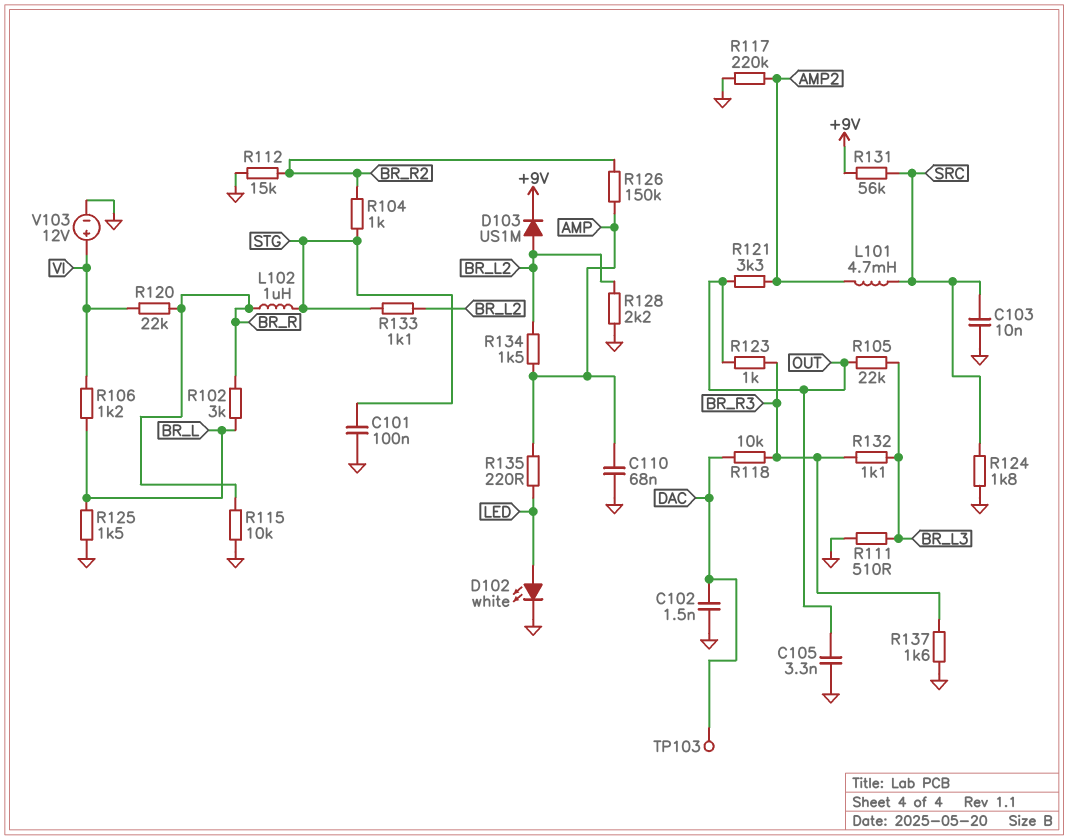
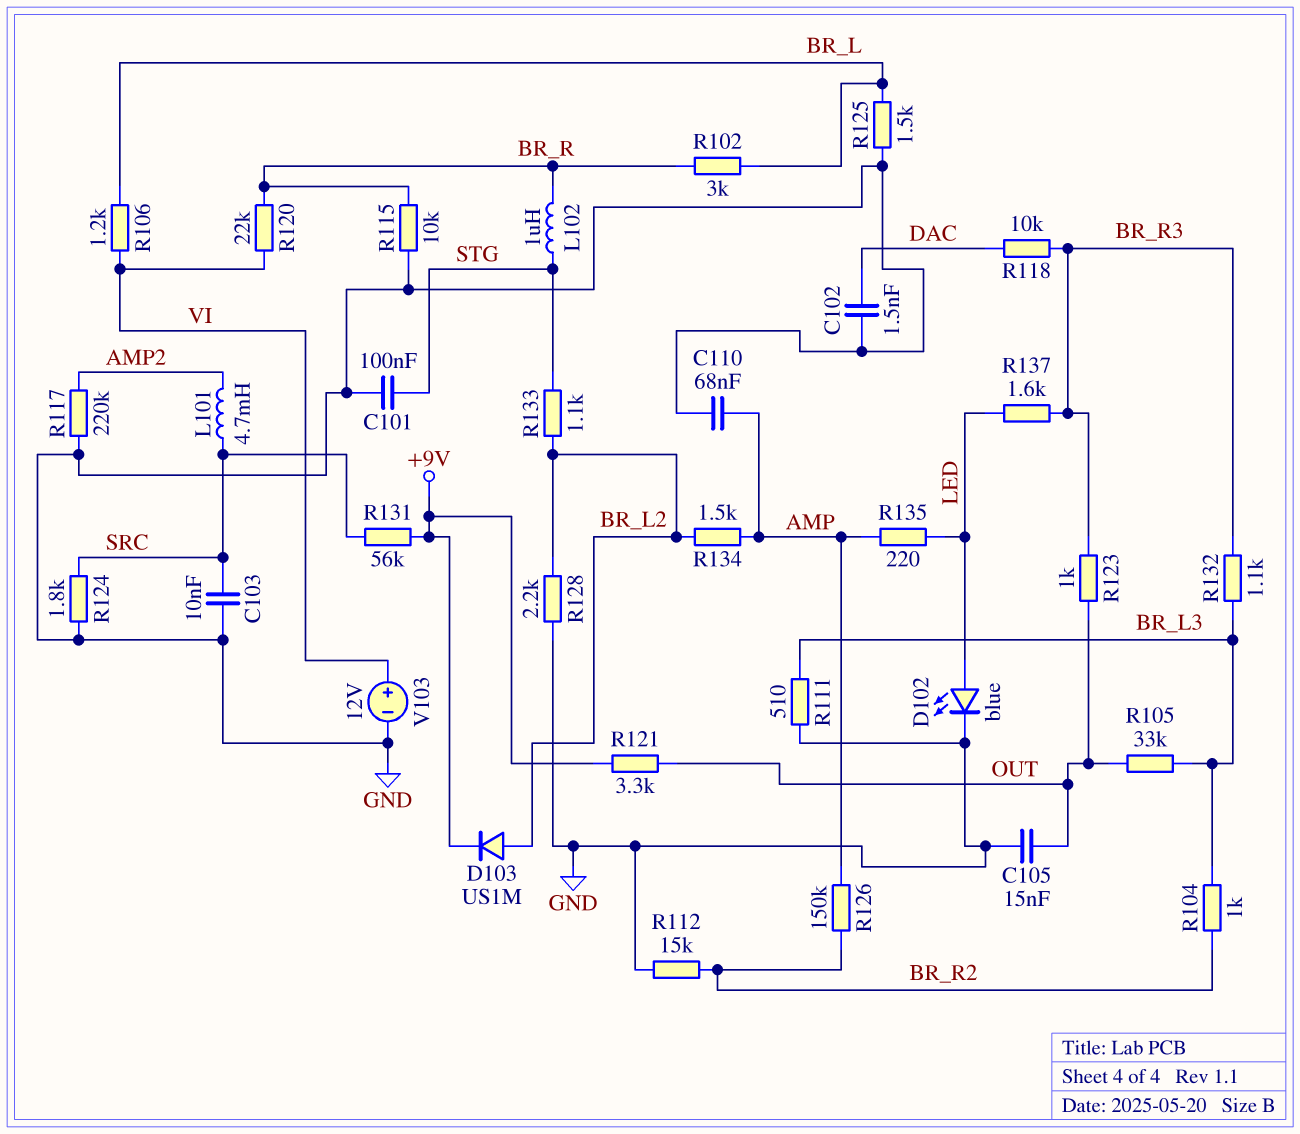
C105: 3.3nF (GND, OUT) -> 15nF (GND, OUT)
D102: LED white (A LED, K GND) -> LED blue (A LED, K GND)
R104: 1k (BR_R2, STG) -> 1k (BR_L3, BR_R2)
R105: 22k (BR_L3, OUT) -> 33k (BR_L3, OUT)
R121: 3.3k (AMP2, OUT) -> 3.3k (+9V, OUT)
R137: 1.6k (BR_R3, GND) -> 1.6k (BR_R3, LED)
TP103: test point (DAC) -> none

